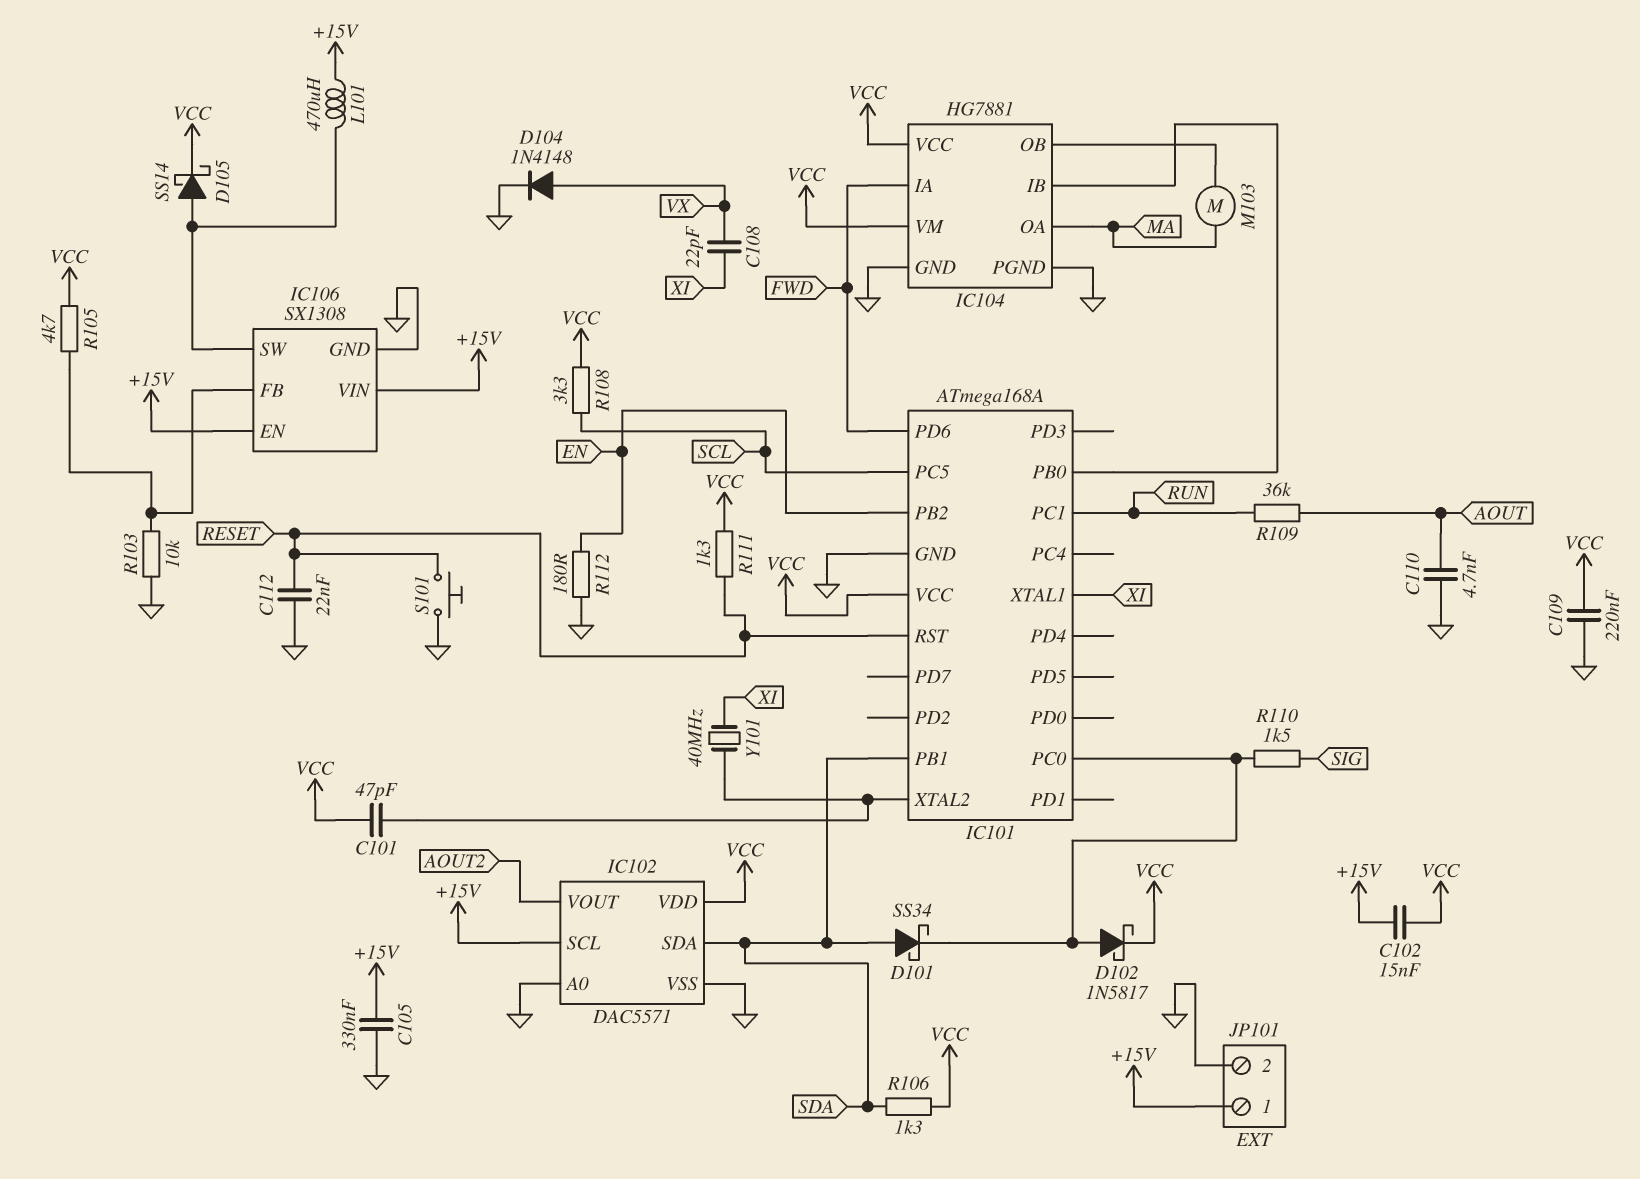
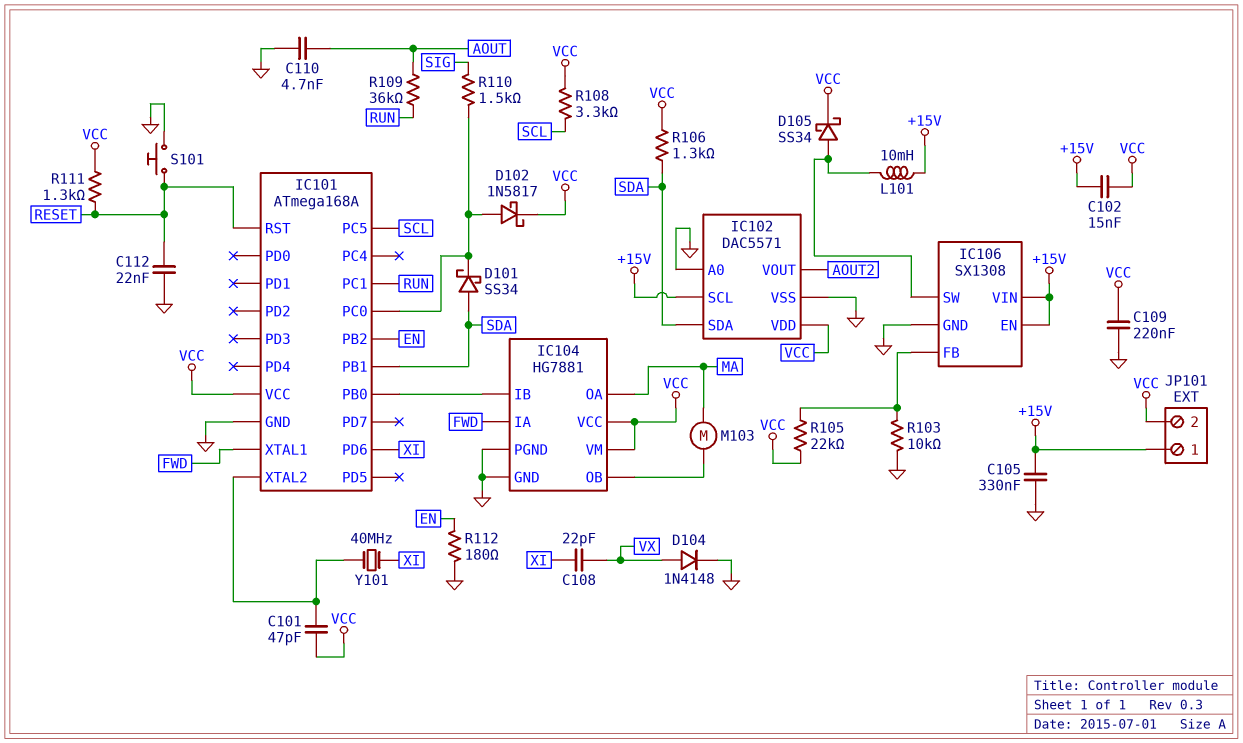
D105: schottky SS14 (A IC106/SW, K VCC) -> schottky SS34 (A IC106/SW, K VCC)
IC101 pin PD6: FWD -> XI
IC101 pin XTAL1: XI -> FWD
JP101 pin 2: GND -> VCC
L101: 470uH (+15V, IC106/SW) -> 10mH (+15V, IC106/SW)
R105: 4.7k (IC106/FB, VCC) -> 22k (IC106/FB, VCC)

